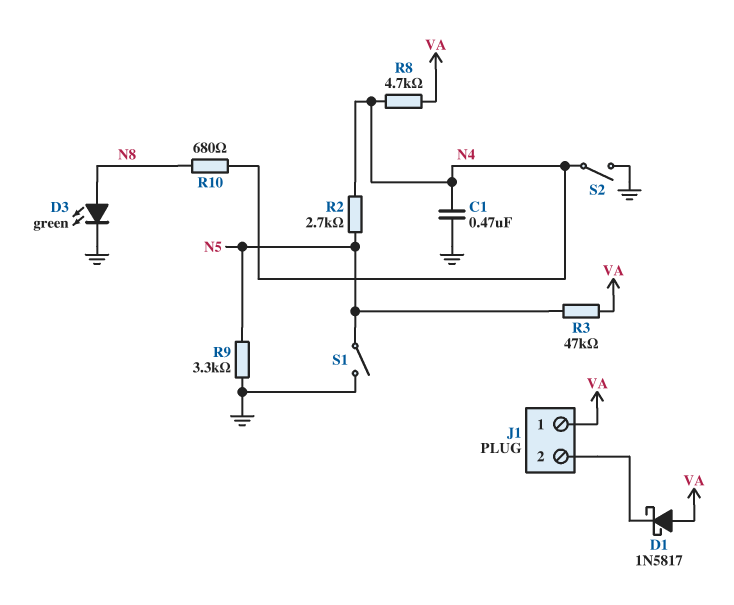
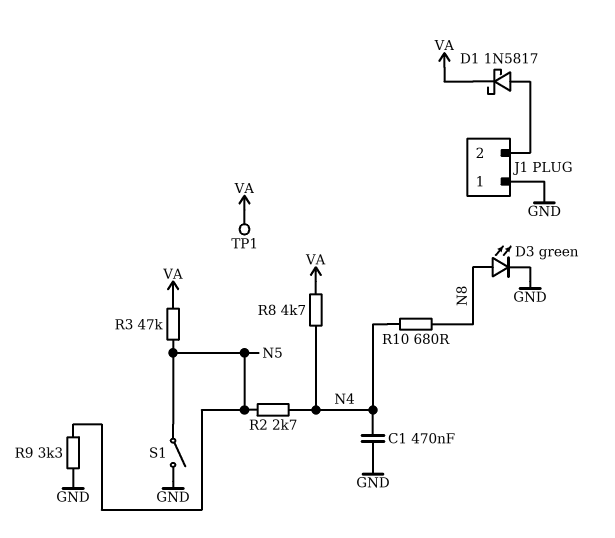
D1: schottky 1N5817 (A VA, K J1/2) -> schottky 1N5817 (A J1/2, K VA)
J1 pin 1: VA -> GND
S2: switch (GND, N4) -> none
TP1: none -> test point (VA)

